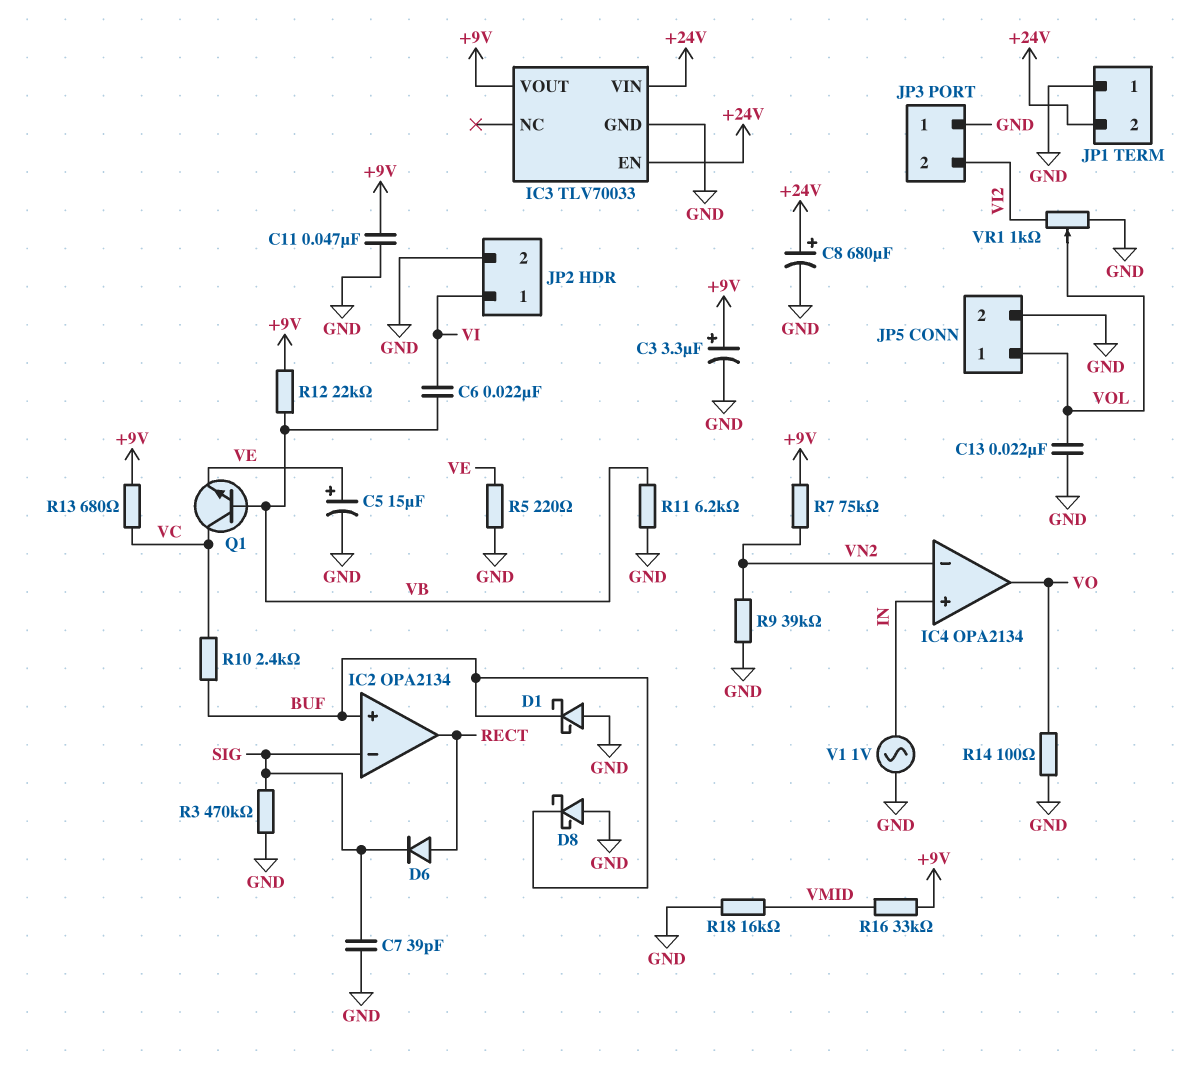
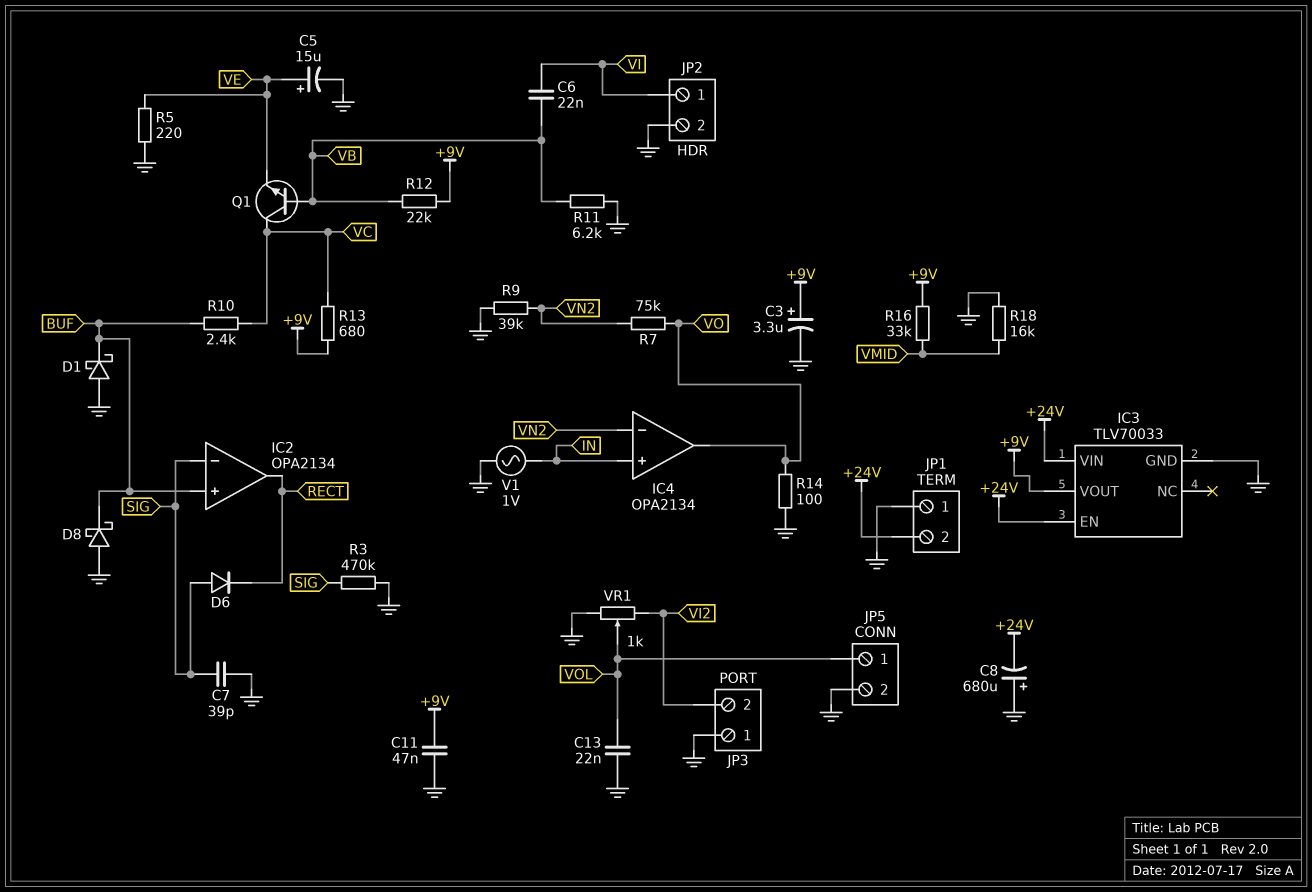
C8: 680uF (plus +24V, minus GND) -> 680uF (plus GND, minus +24V)
D6: diode (A RECT, K SIG) -> diode (A SIG, K RECT)
R7: 75k (+9V, VN2) -> 75k (VN2, VO)

